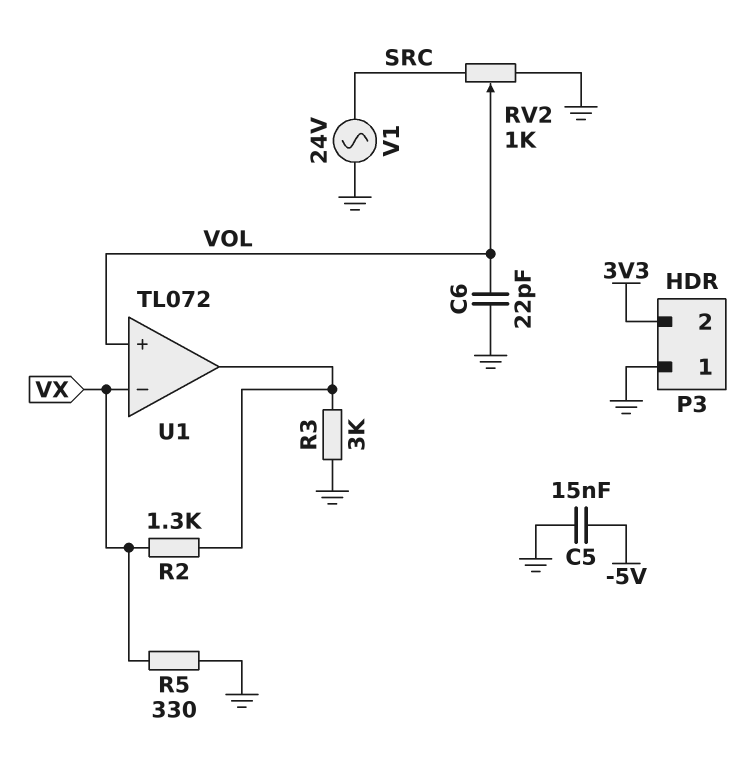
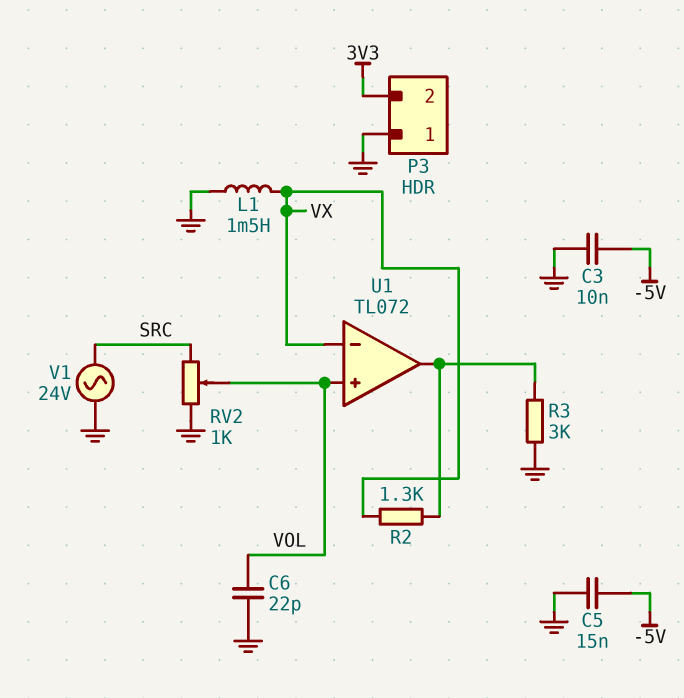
C3: none -> 10nF (-5V, GND)
L1: none -> 1.5mH (GND, VX)
R5: 330 (GND, VX) -> none

